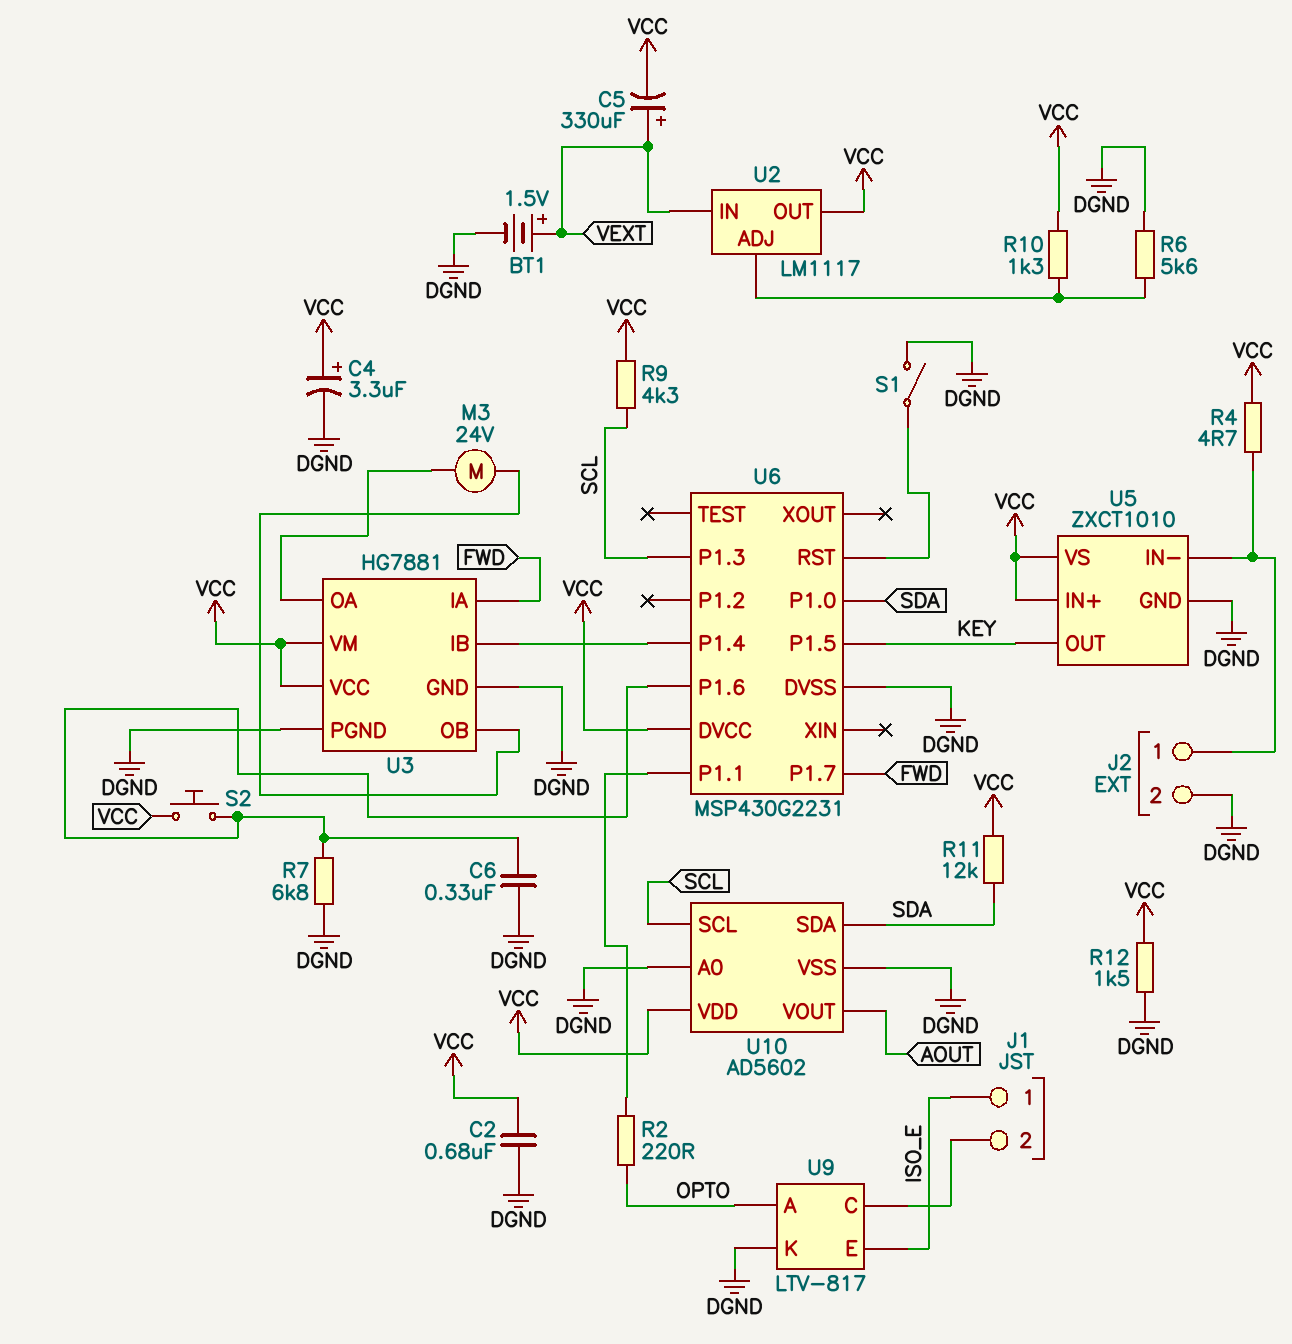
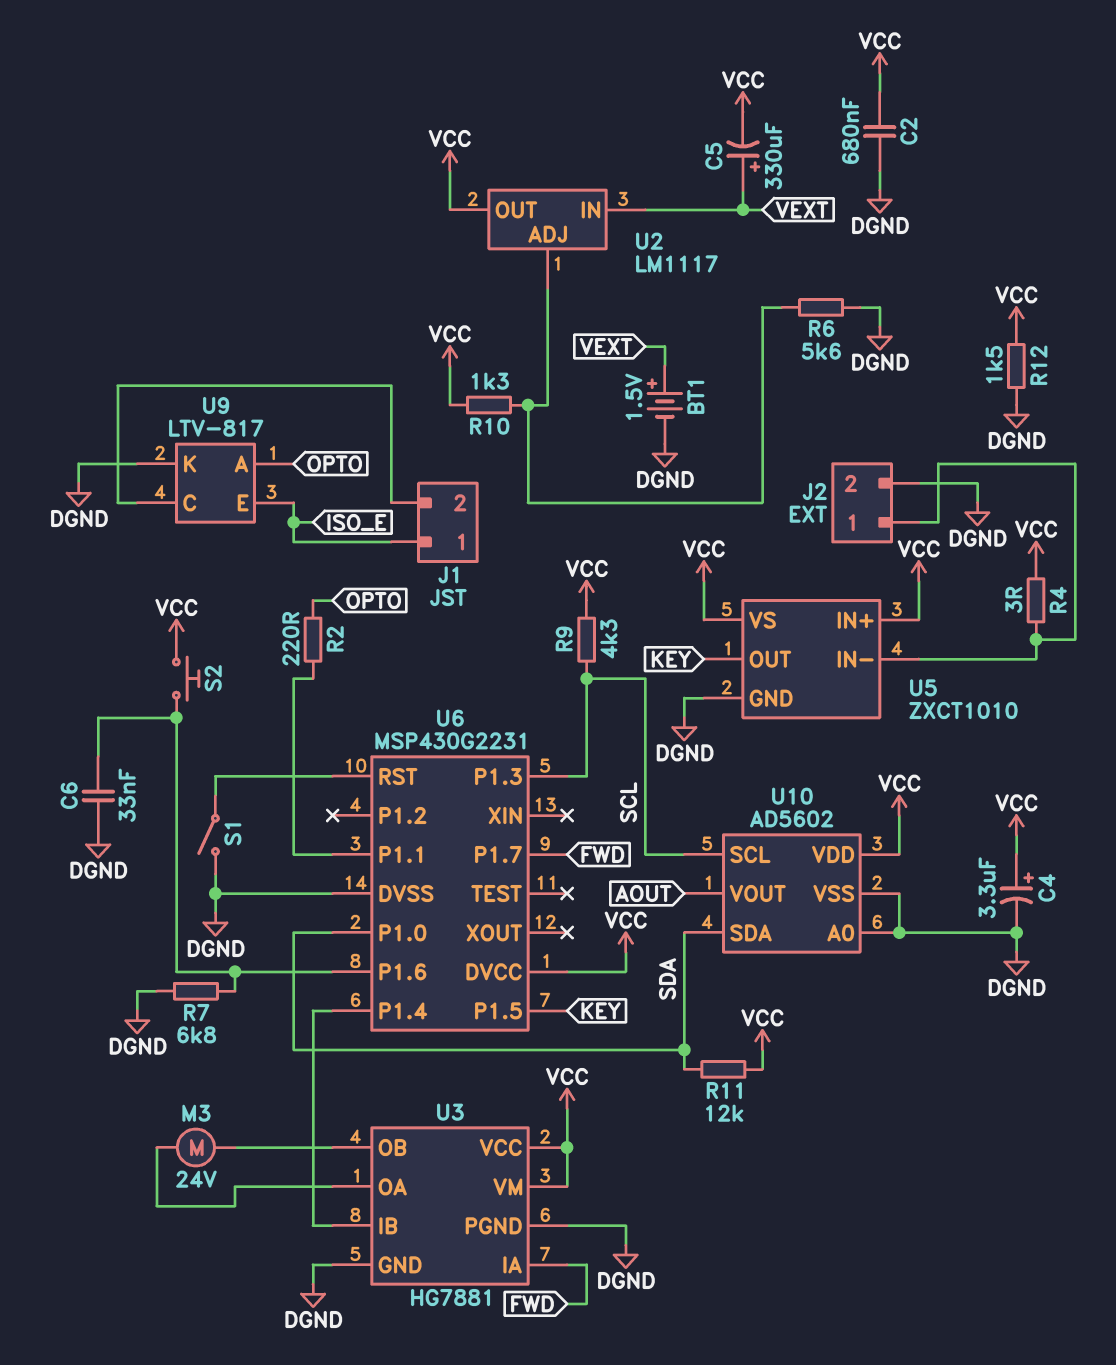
C6: 330nF (DGND, U6/P1.6) -> 33nF (DGND, U6/P1.6)
R4: 4.7 (J2/1, VCC) -> 3 (J2/1, VCC)

